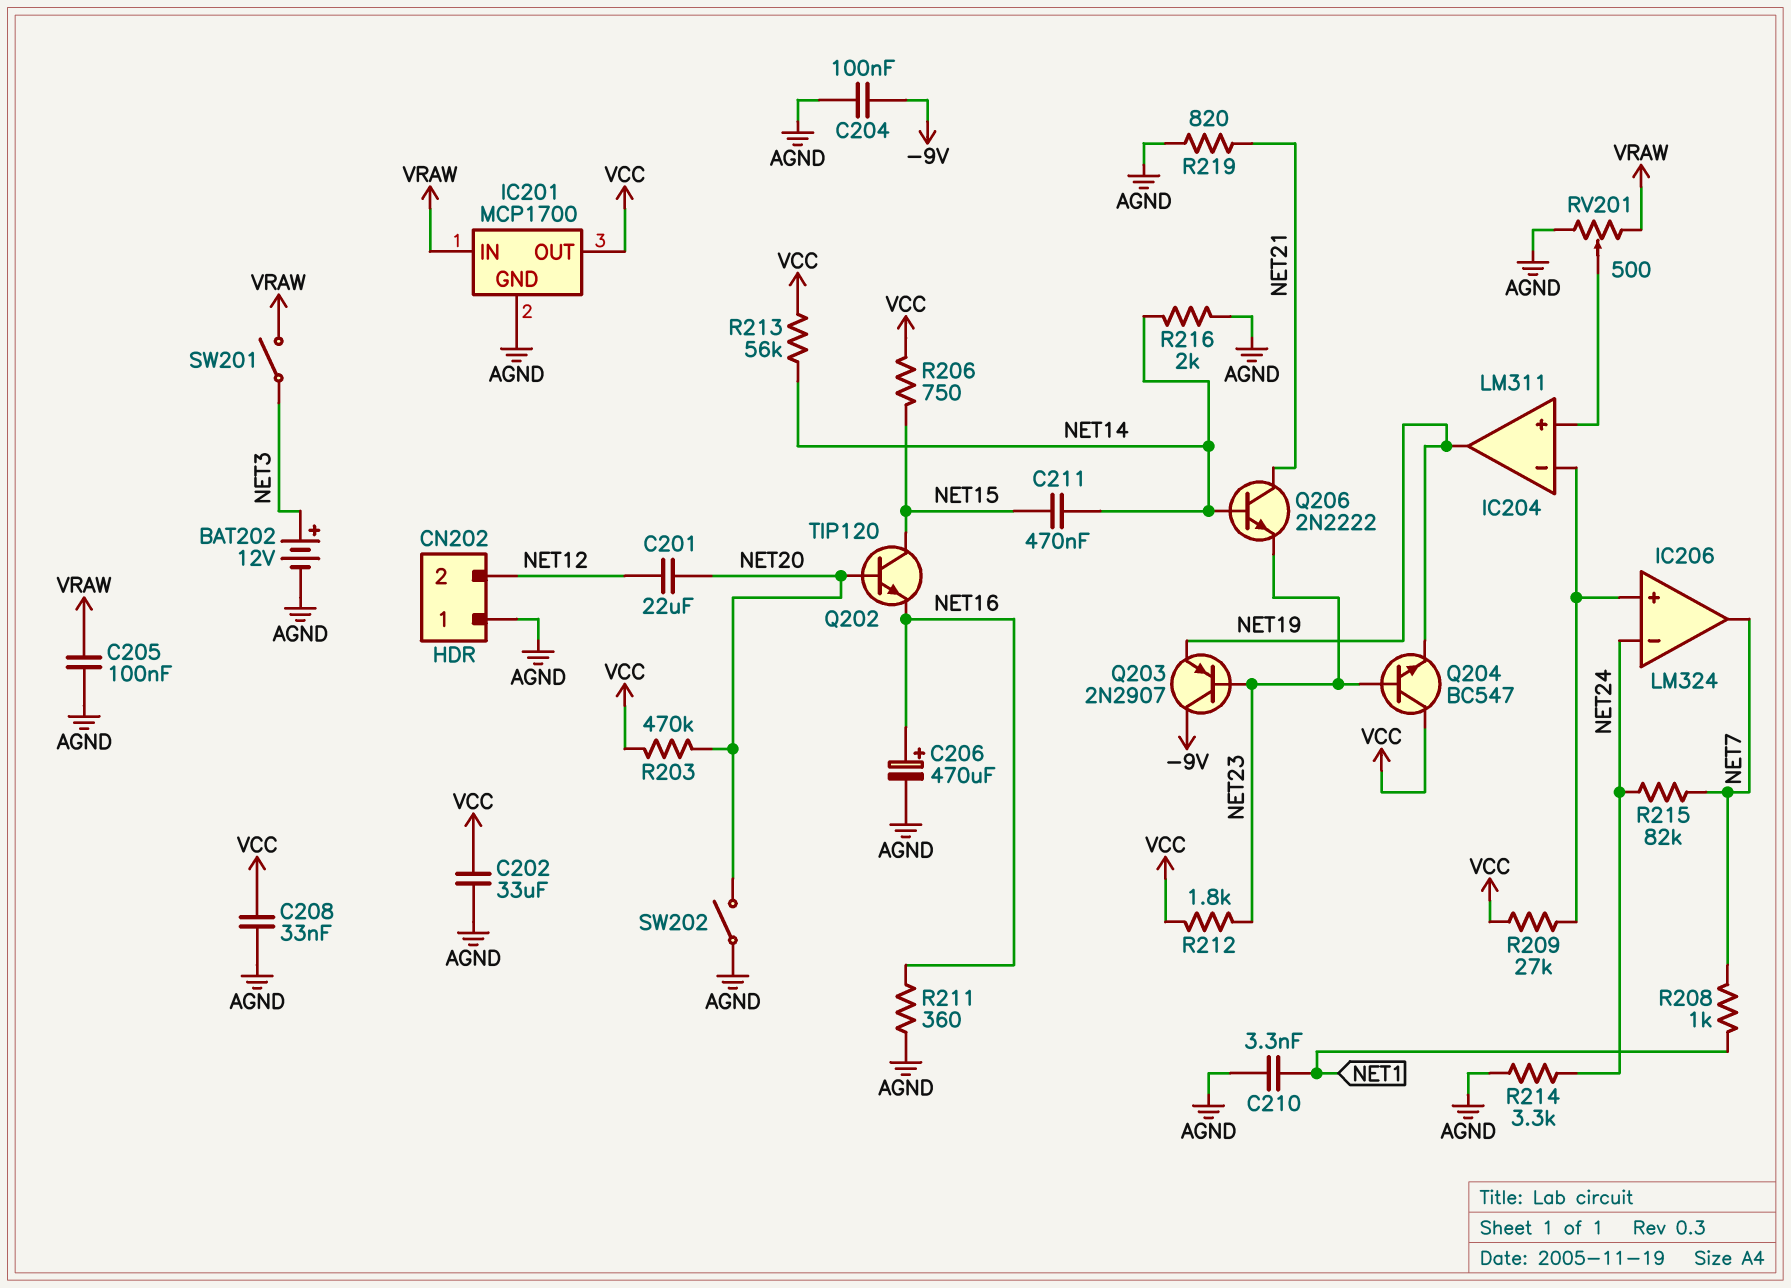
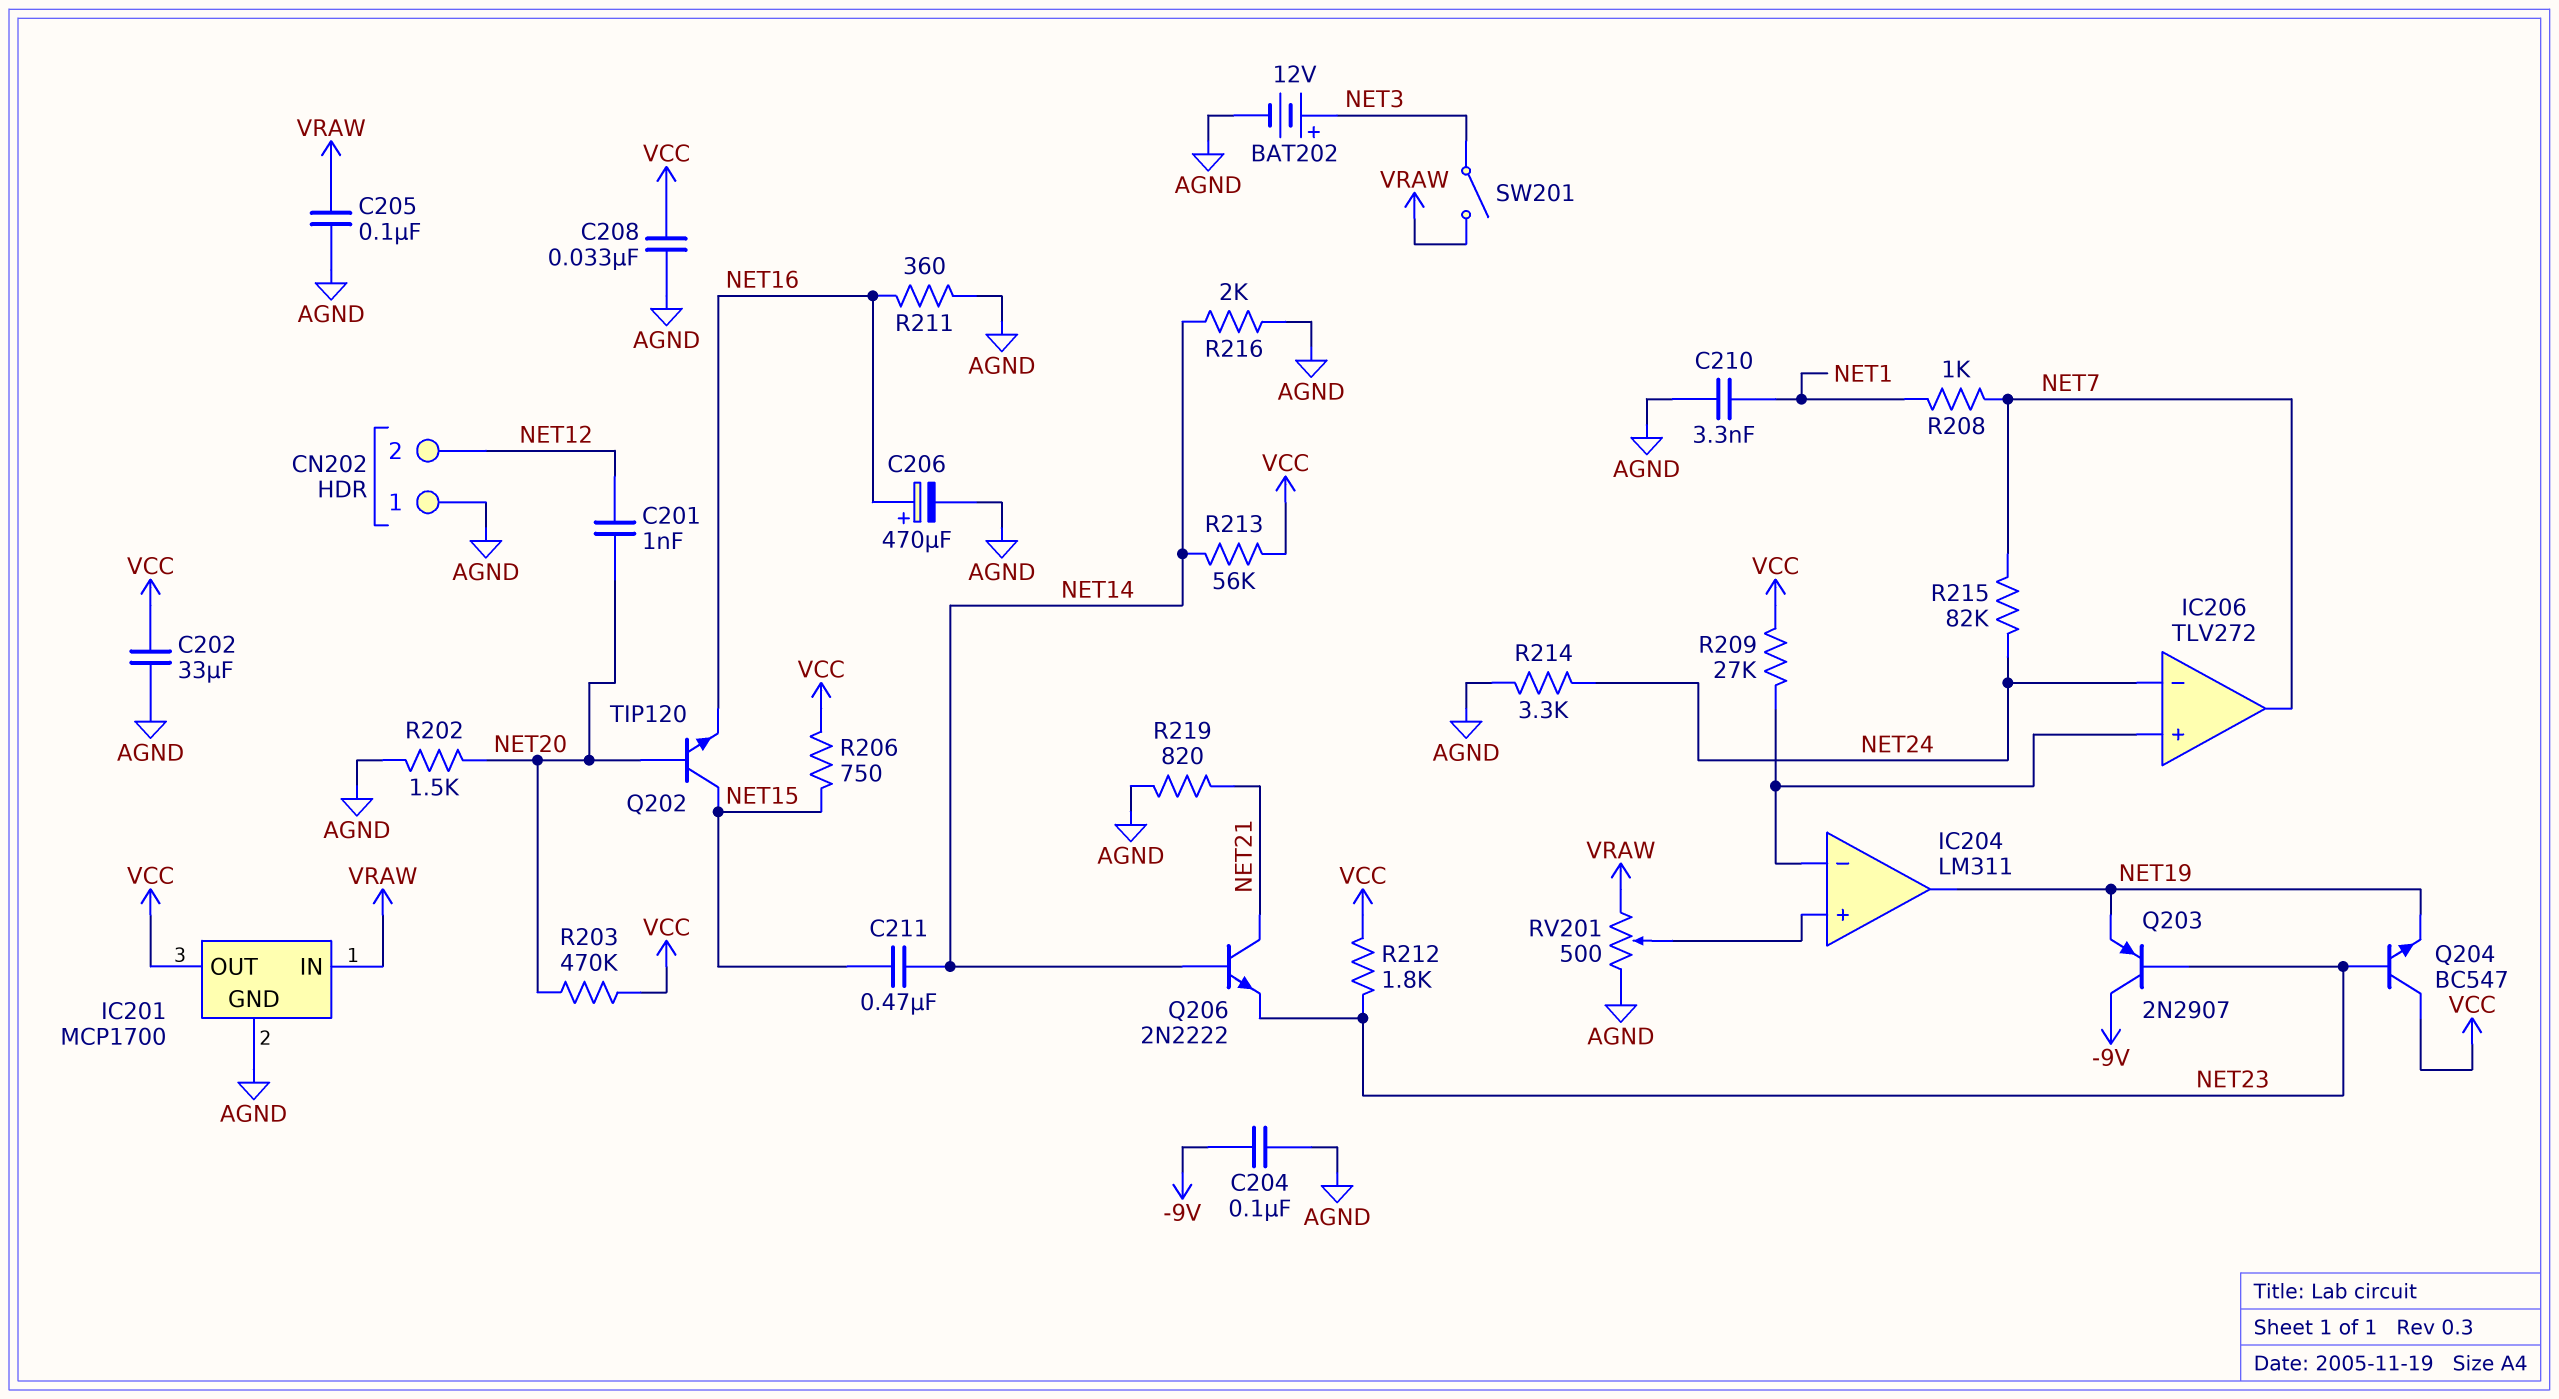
C201: 22uF (NET12, NET20) -> 1nF (NET12, NET20)
IC206: LM324 -> TLV272
R202: none -> 1.5k (AGND, NET20)
SW202: switch (AGND, NET20) -> none

